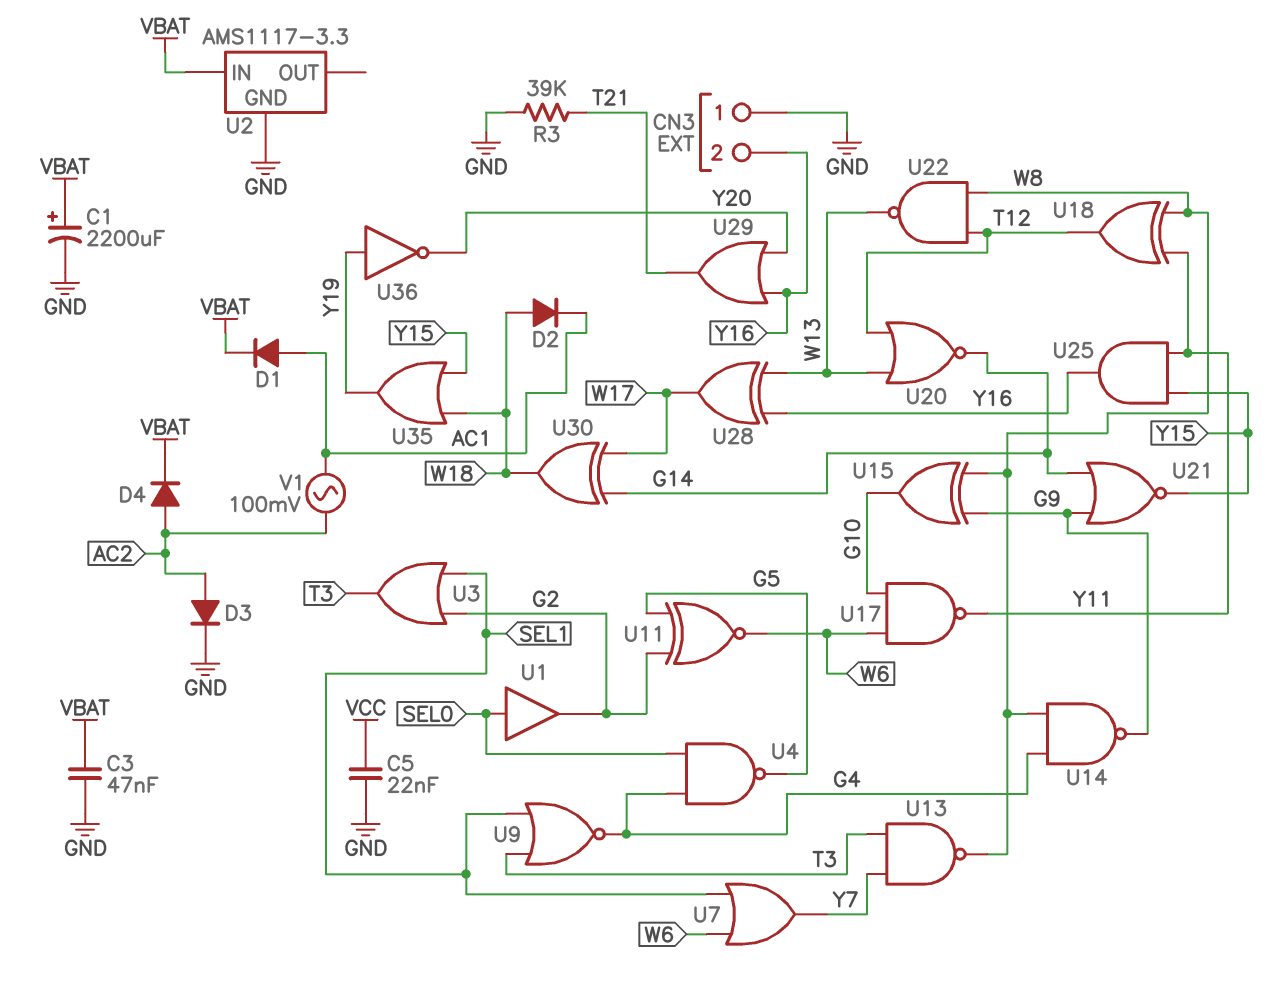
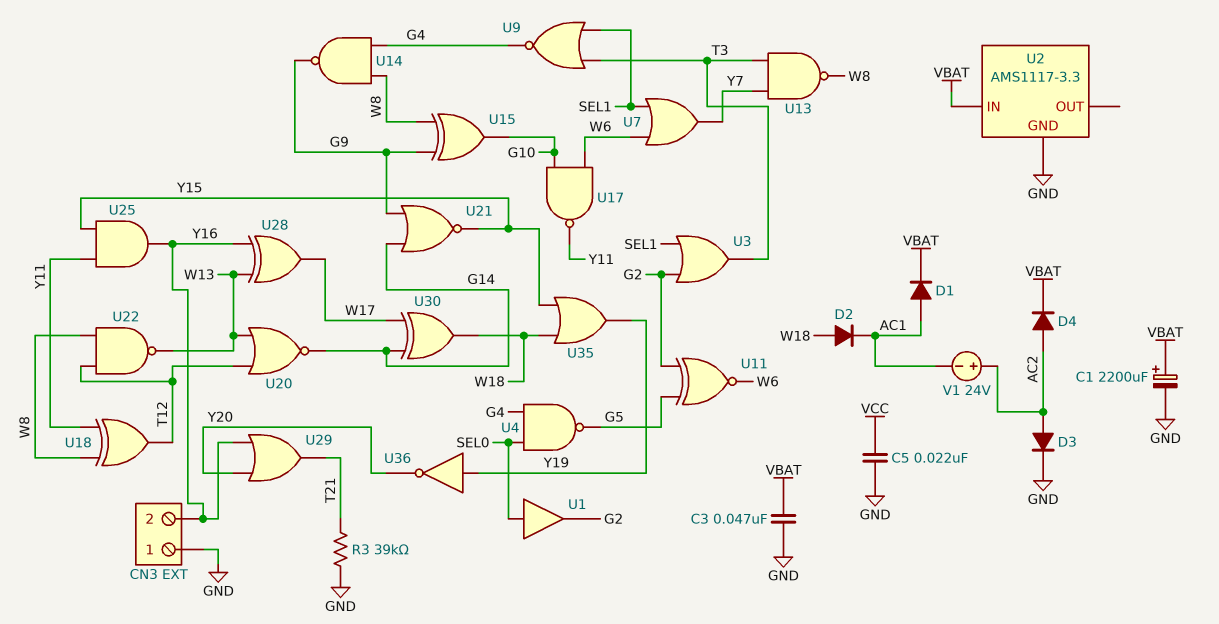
V1: AC 100mV (AC1, AC2) -> 24V (plus AC2, minus AC1)

